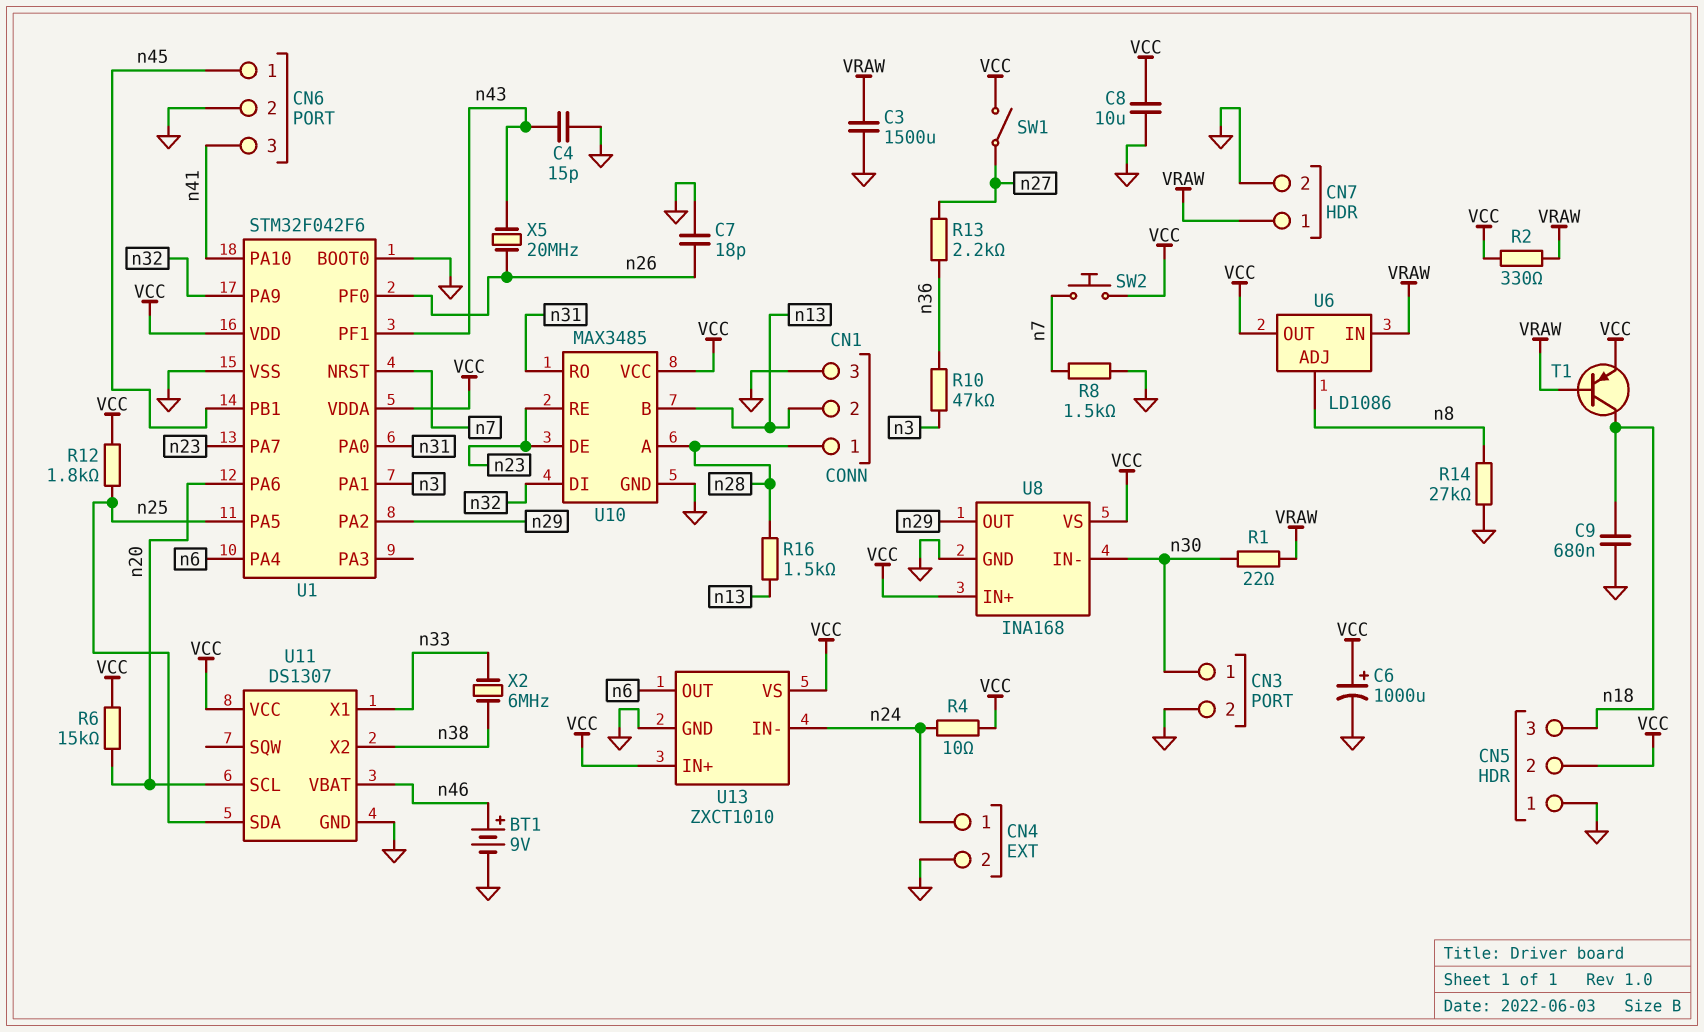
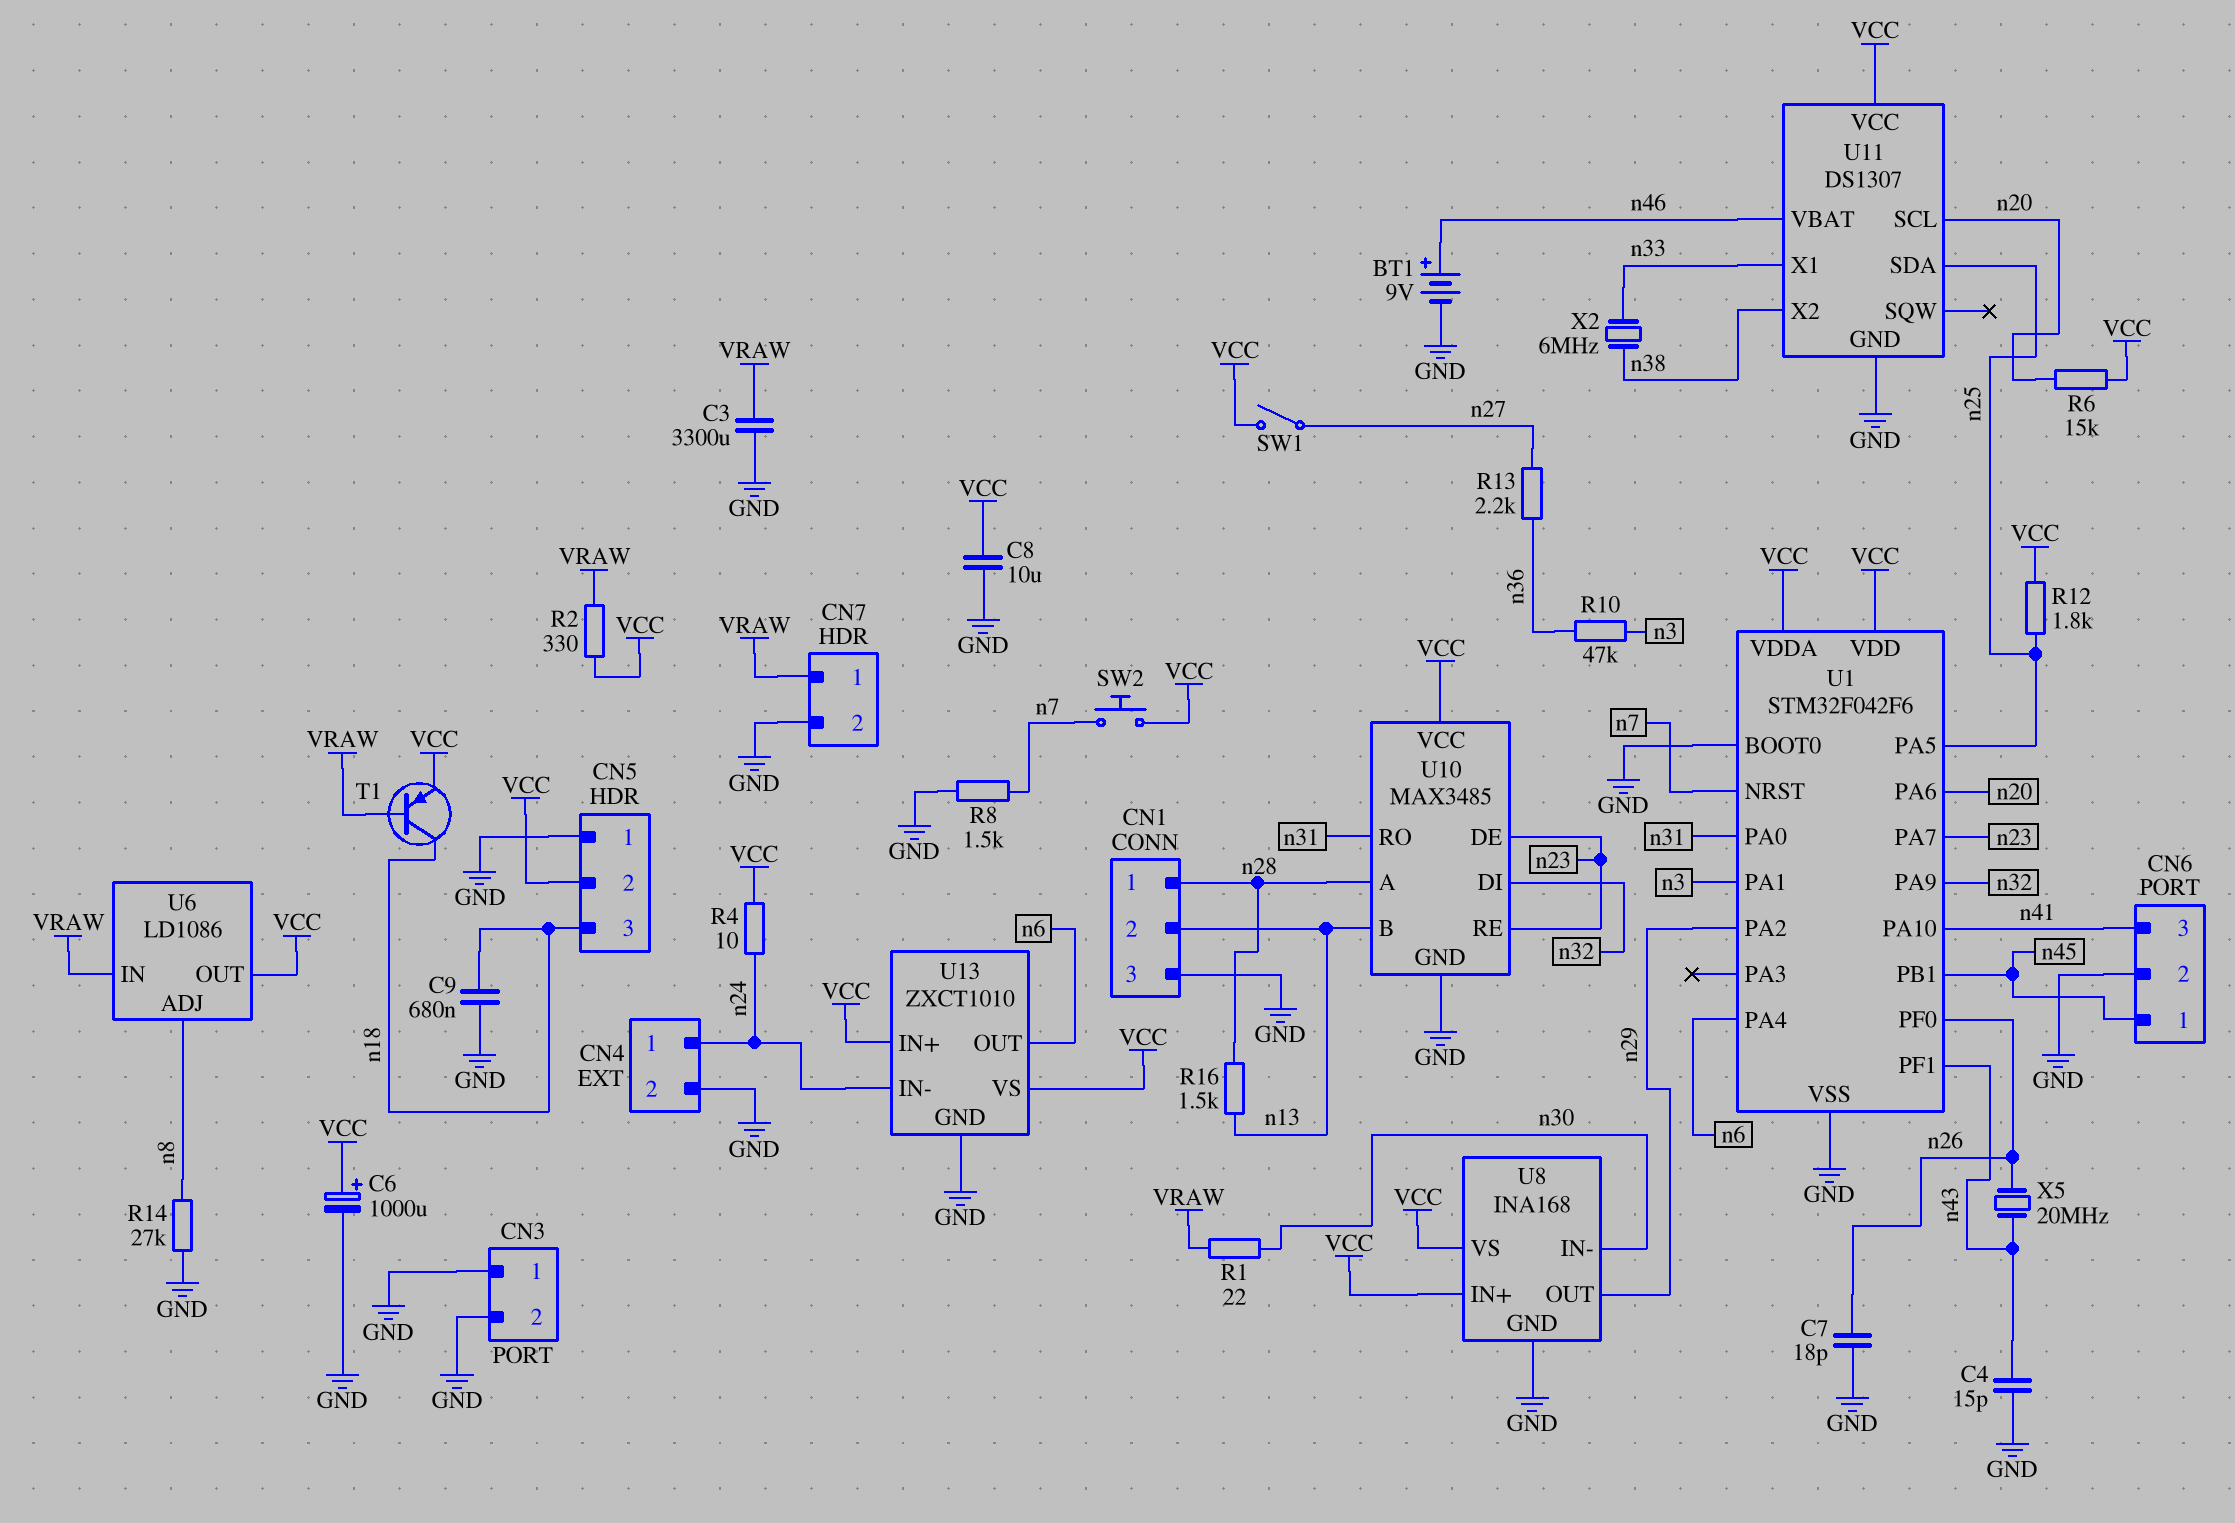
C3: 1500uF (GND, VRAW) -> 3300uF (GND, VRAW)
CN3 pin 1: n30 -> GND

